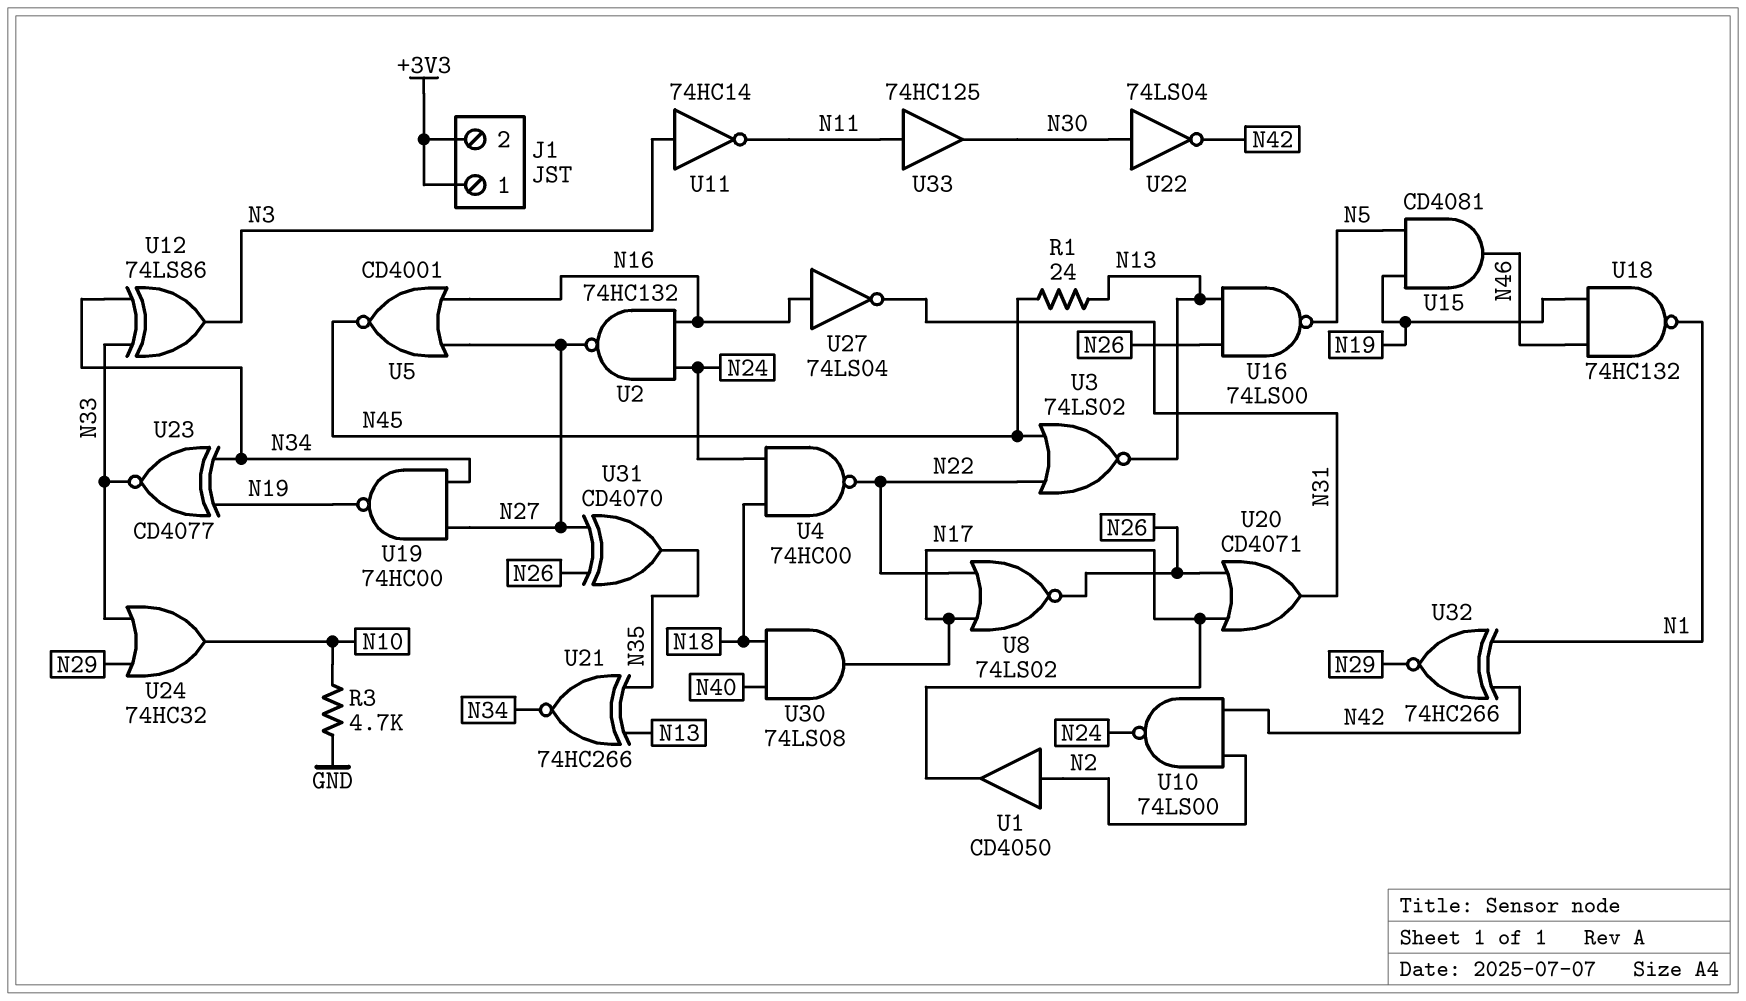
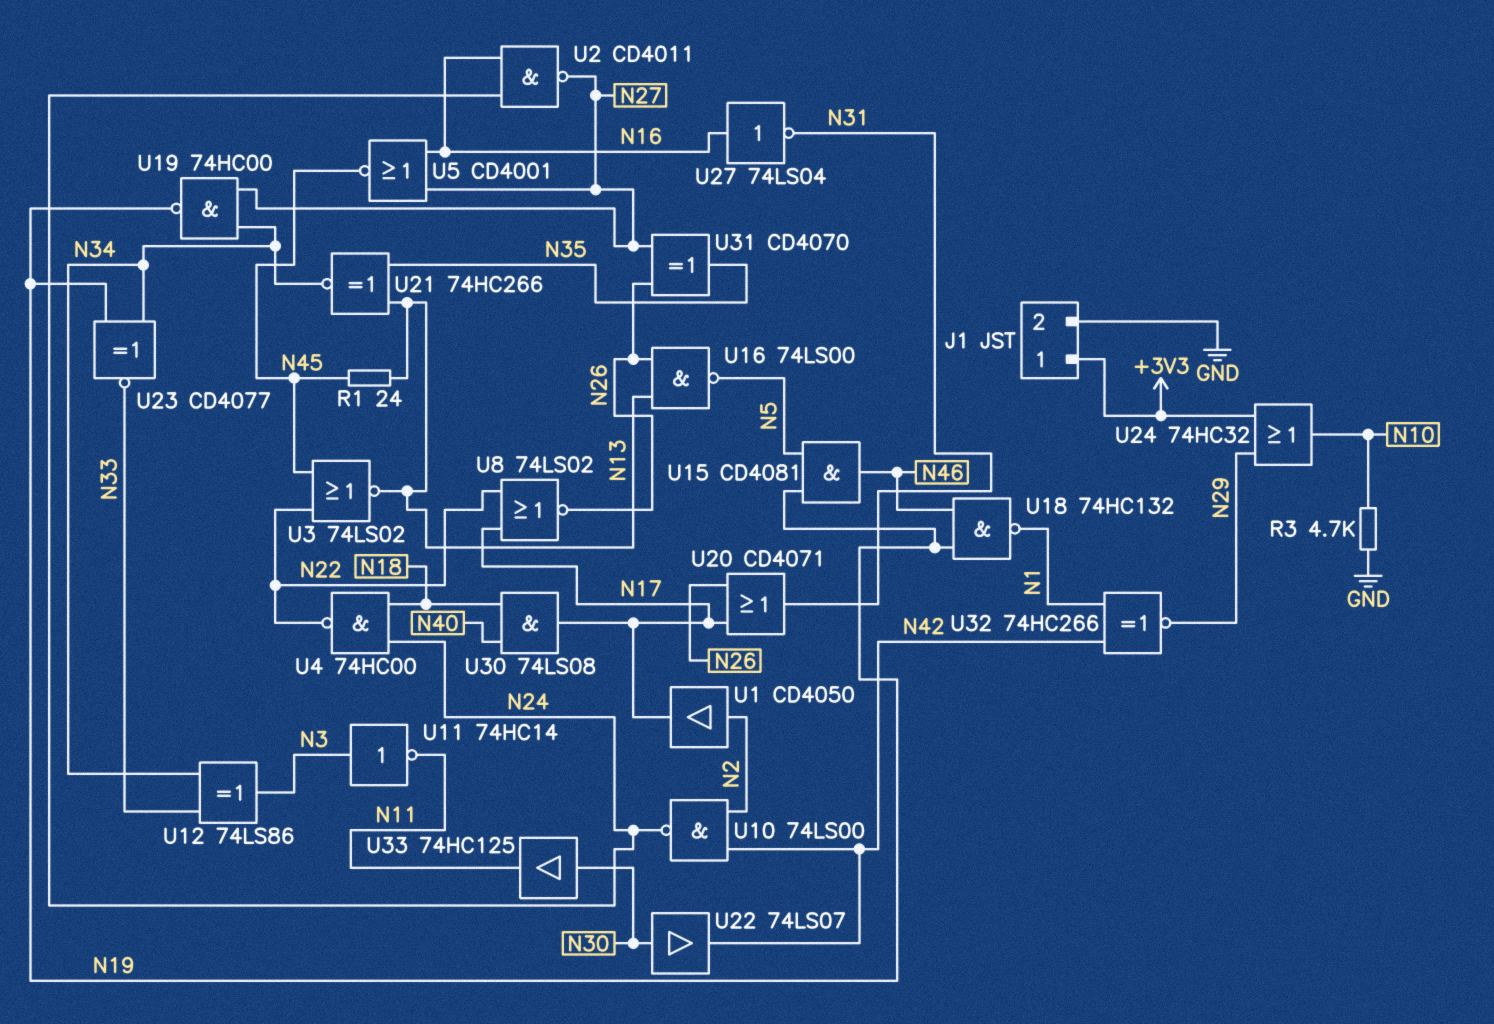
J1 pin 2: +3V3 -> GND
U2: NAND 74HC132 (in N16, in N24, out N27) -> NAND CD4011 (in N16, in N24, out N27)
U22: NOT 74LS04 (in N30, out N42) -> buffer 74LS07 (in N30, out N42)
U24: OR 74HC32 (in N29, in N33, out N10) -> OR 74HC32 (in +3V3, in N29, out N10)
U33: buffer 74HC125 (in N11, out N30) -> buffer 74HC125 (in N30, out N11)

